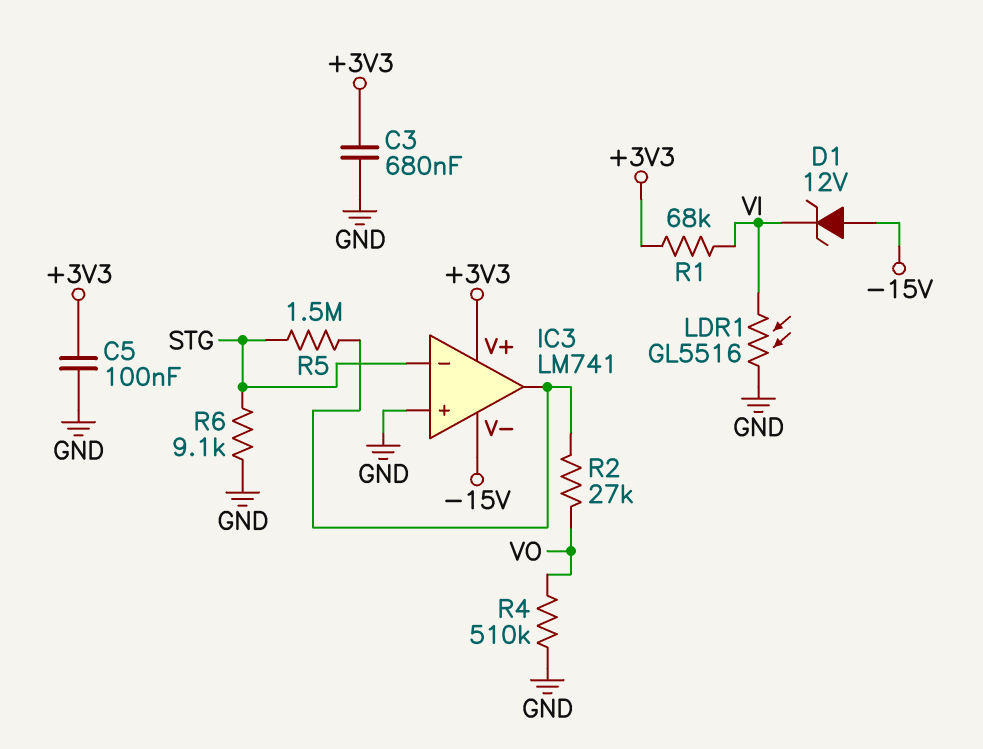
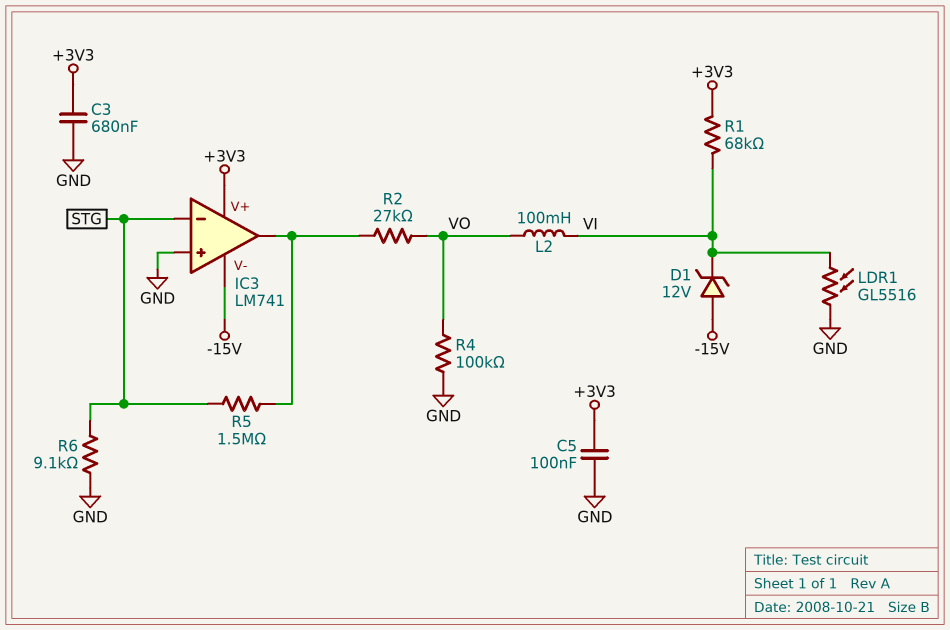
L2: none -> 100mH (VI, VO)
R4: 510k (GND, VO) -> 100k (GND, VO)

